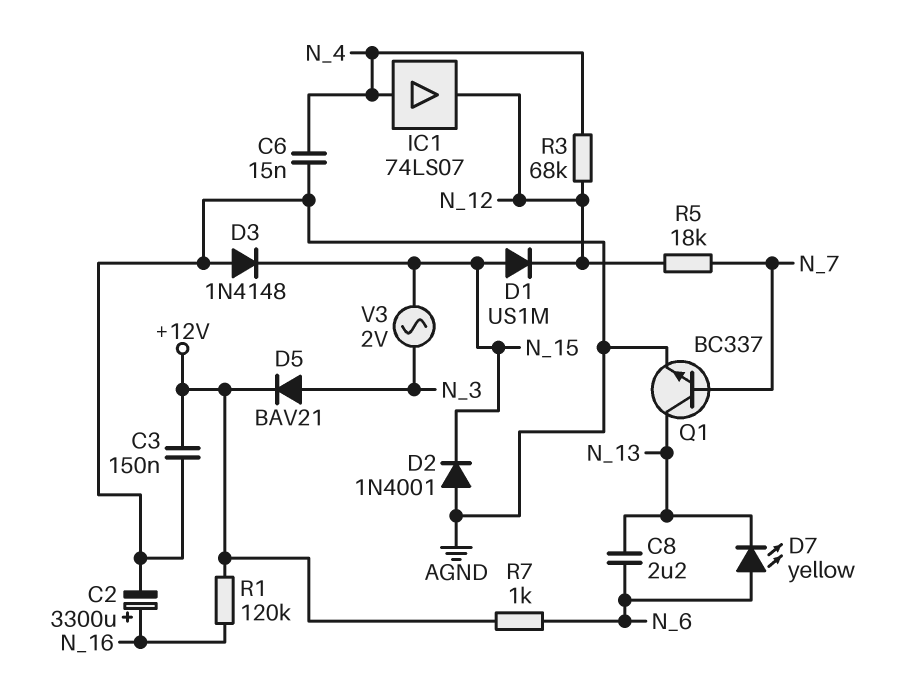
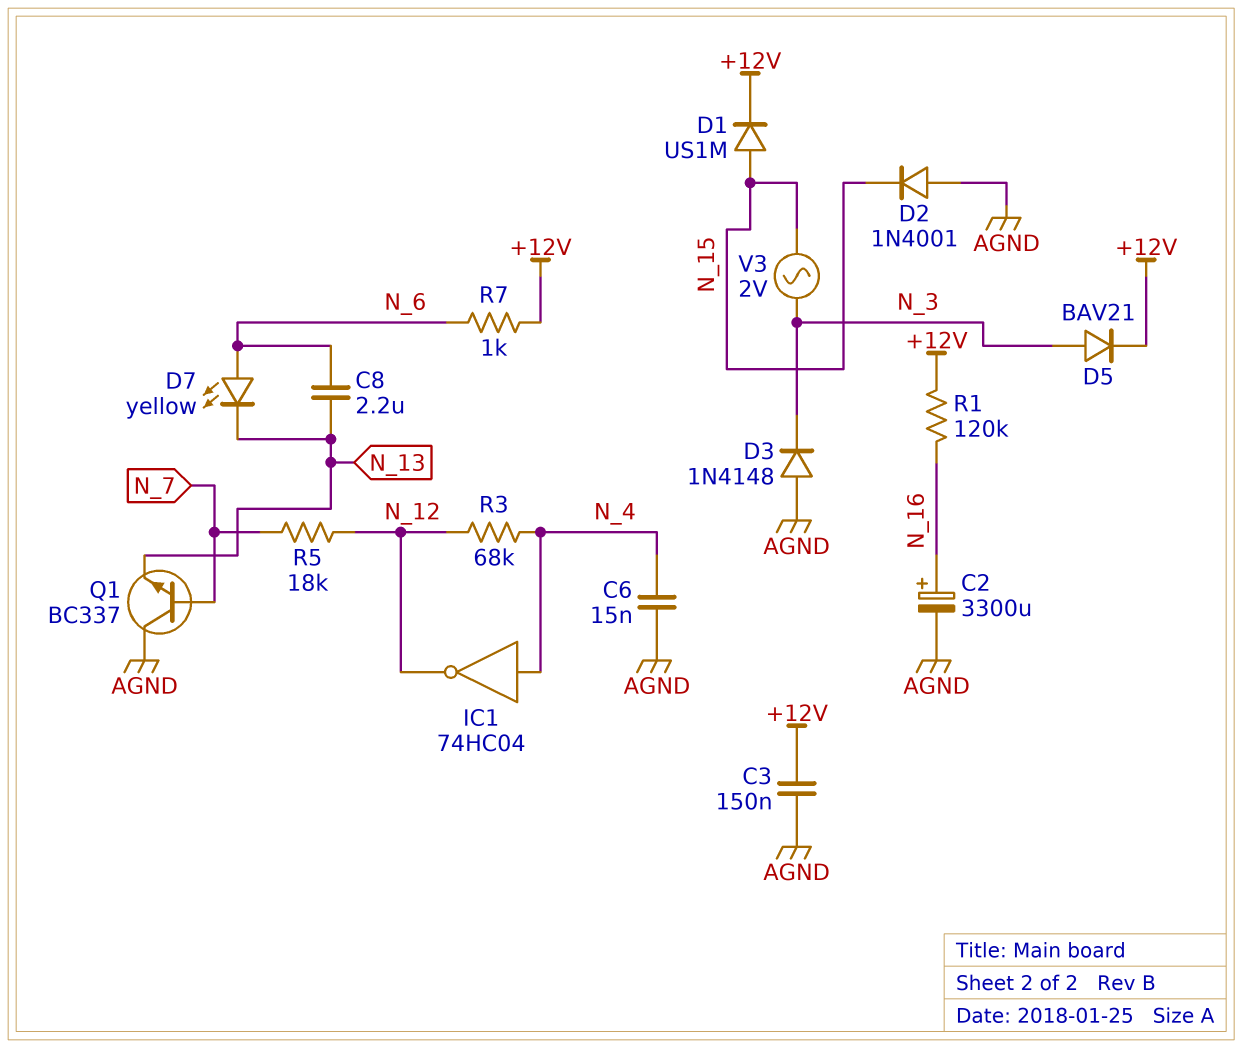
D1: diode US1M (A N_15, K N_12) -> diode US1M (A N_15, K +12V)
D3: diode 1N4148 (A AGND, K N_15) -> diode 1N4148 (A AGND, K N_3)
IC1: buffer 74LS07 (in N_4, out N_12) -> NOT 74HC04 (in N_4, out N_12)
Q1: NPN BC337 (B N_7, C N_13, E AGND) -> NPN BC337 (B N_7, C AGND, E N_13)

